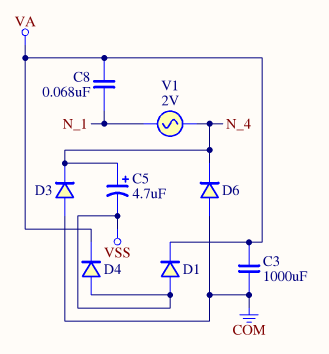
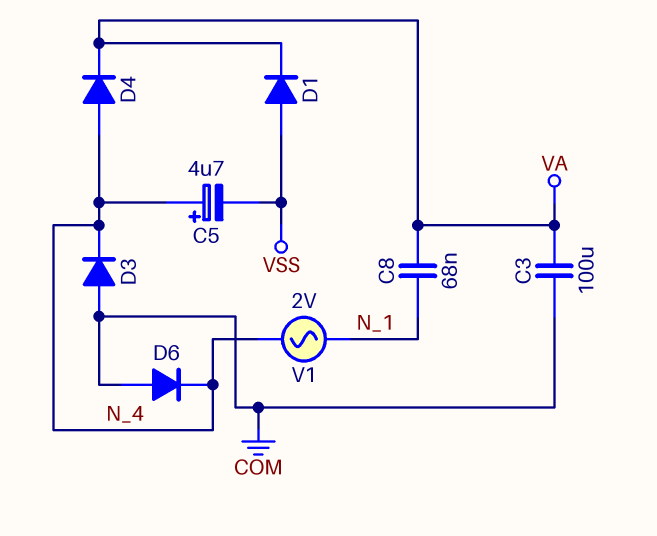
C3: 1000uF (COM, VA) -> 100uF (COM, VA)
D4: diode (A VSS, K VA) -> diode (A N_4, K VA)

